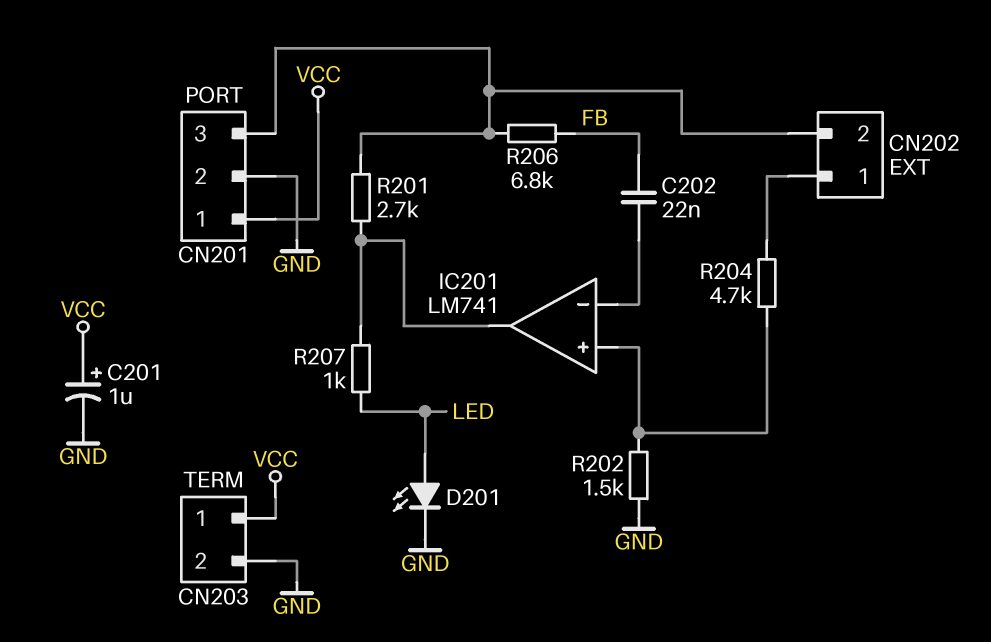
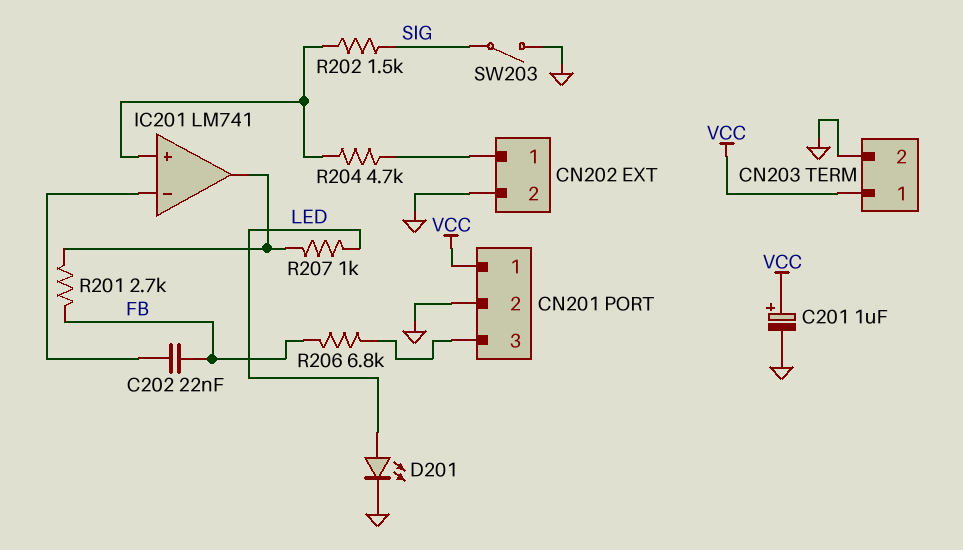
CN202 pin 2: CN201/3 -> GND
R201: 2.7k (CN201/3, IC201/out) -> 2.7k (FB, IC201/out)
R202: 1.5k (GND, IC201/in+) -> 1.5k (IC201/in+, SIG)
SW203: none -> switch (GND, SIG)

